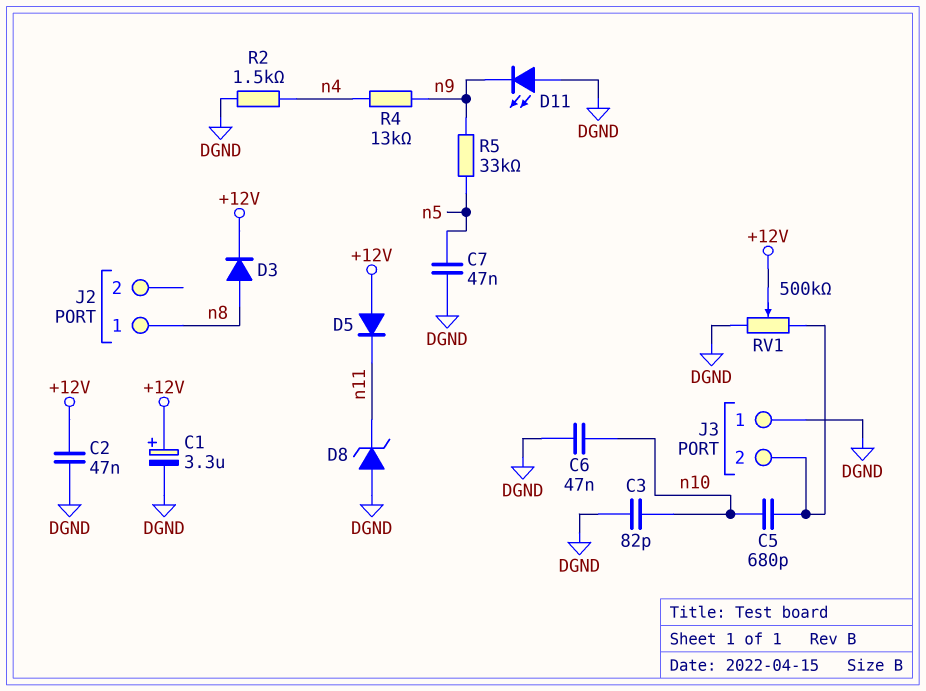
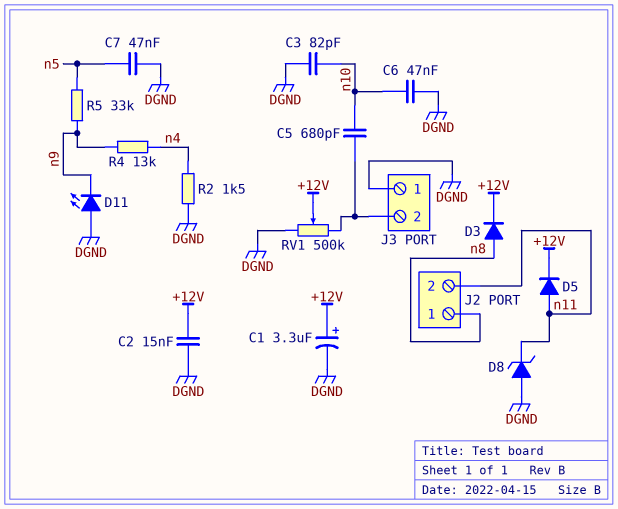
C2: 47nF (+12V, DGND) -> 15nF (+12V, DGND)
D5: diode (A +12V, K n11) -> diode (A n11, K +12V)
J2 pin 2: none -> n11

